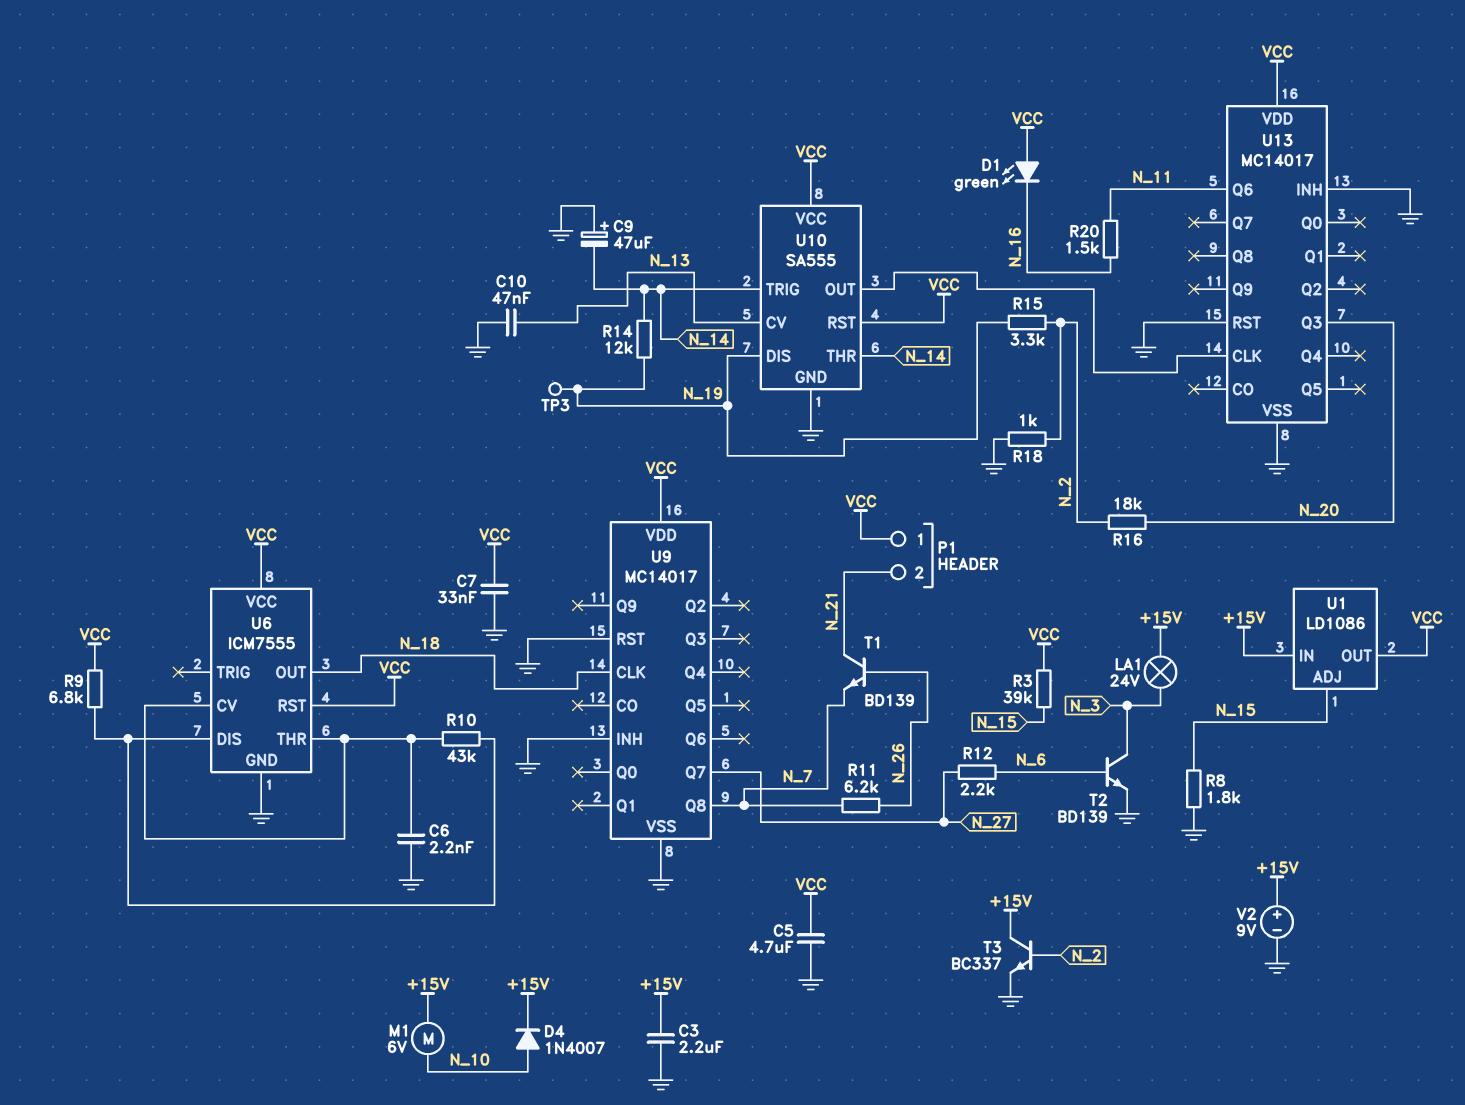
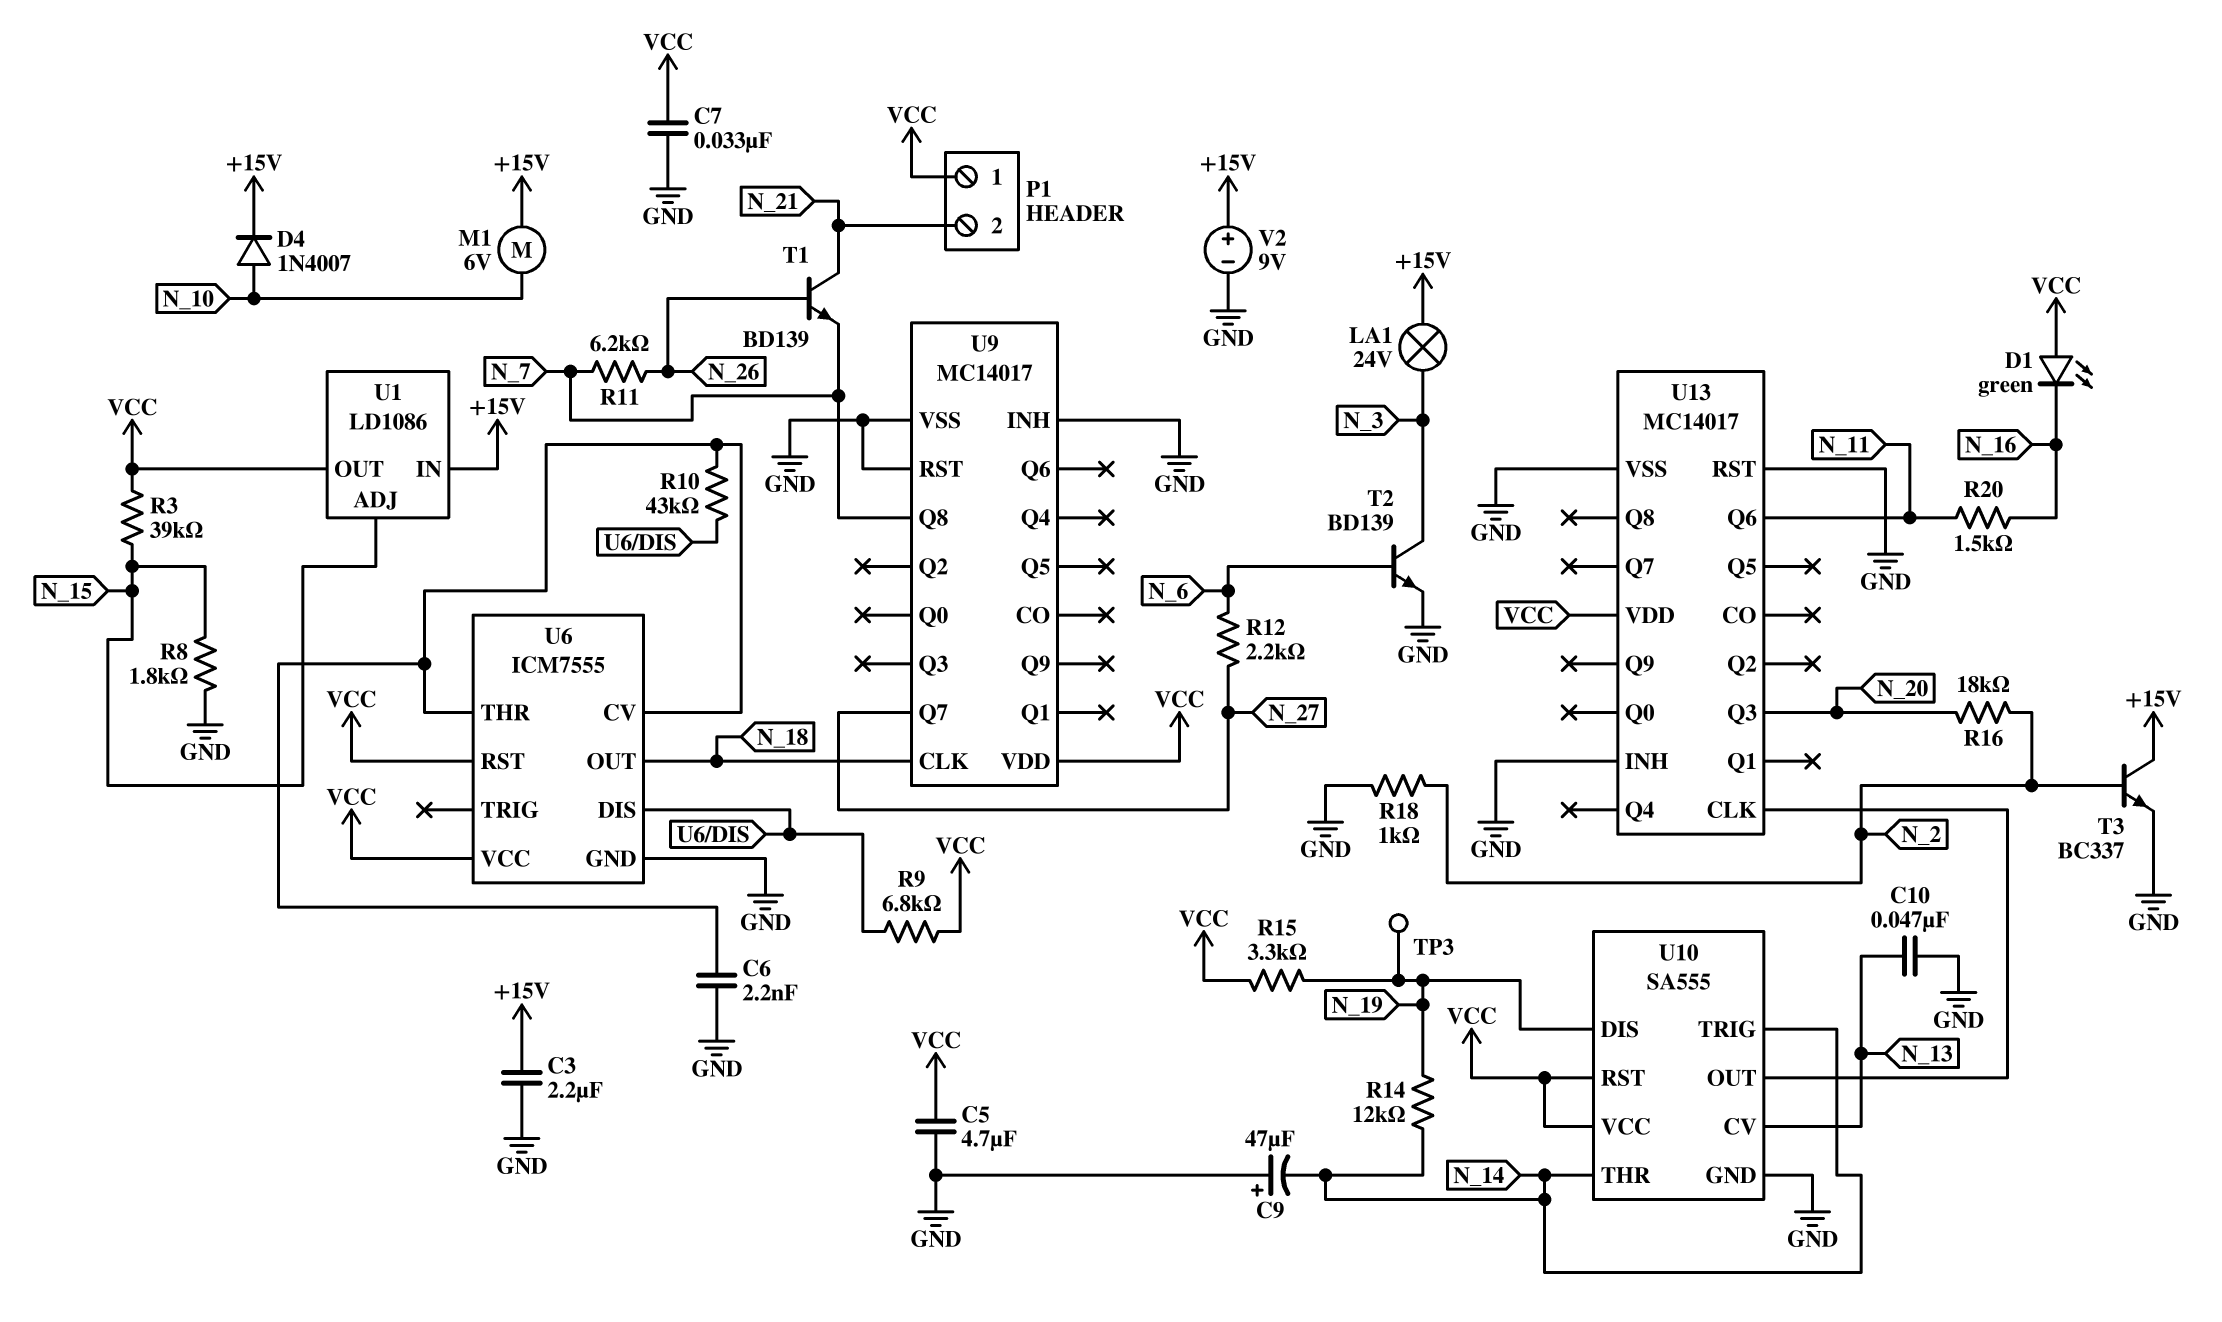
R15: 3.3k (N_2, N_19) -> 3.3k (N_19, VCC)

